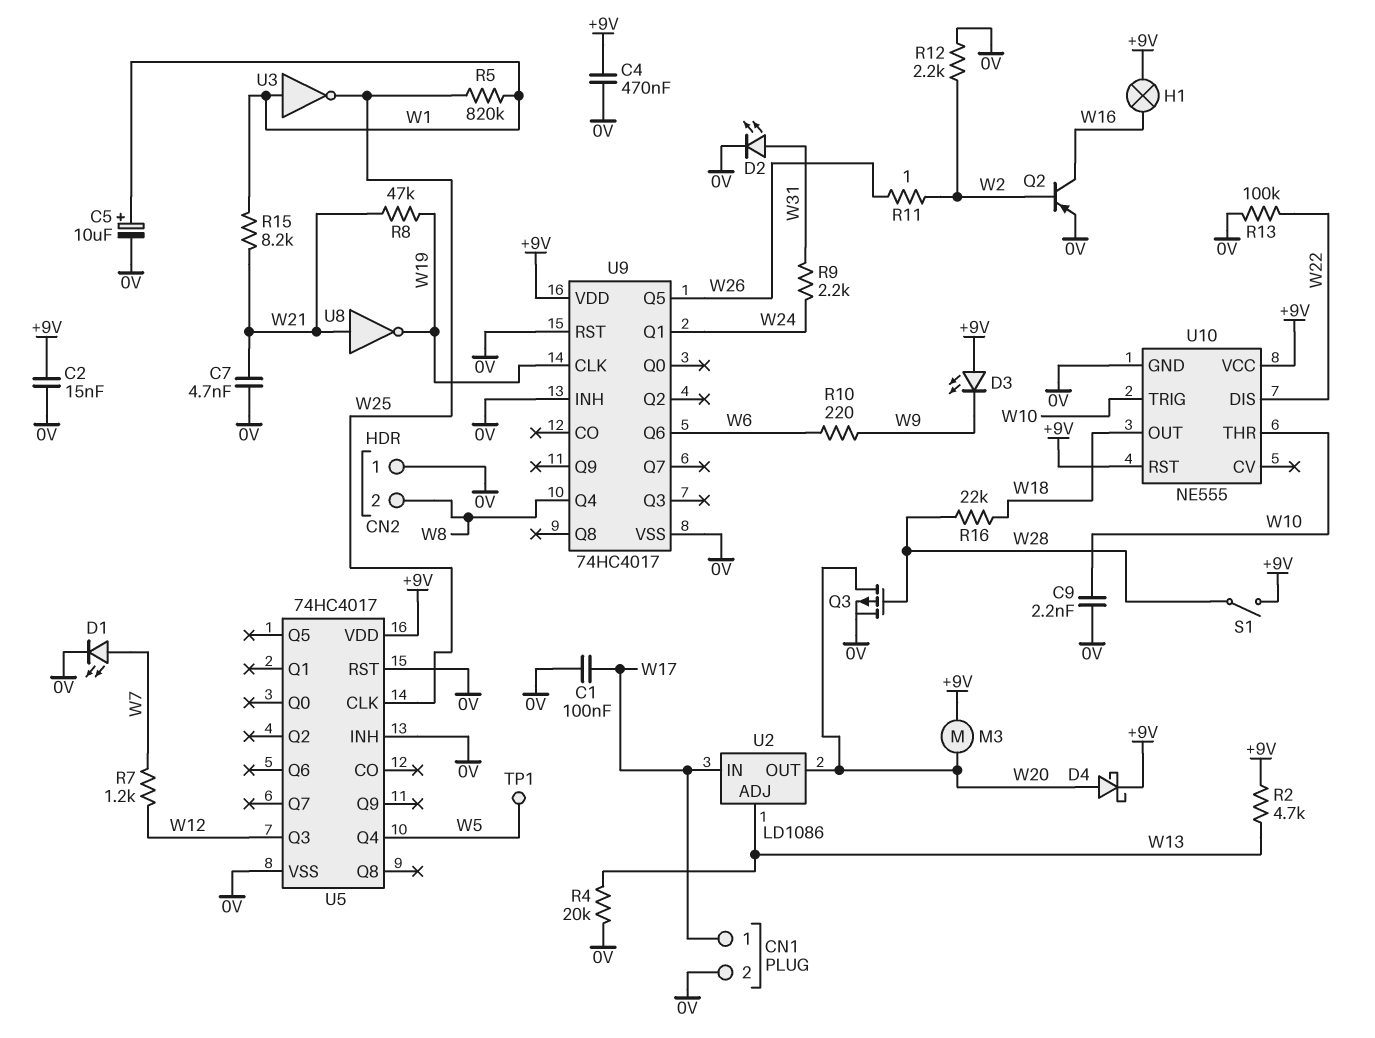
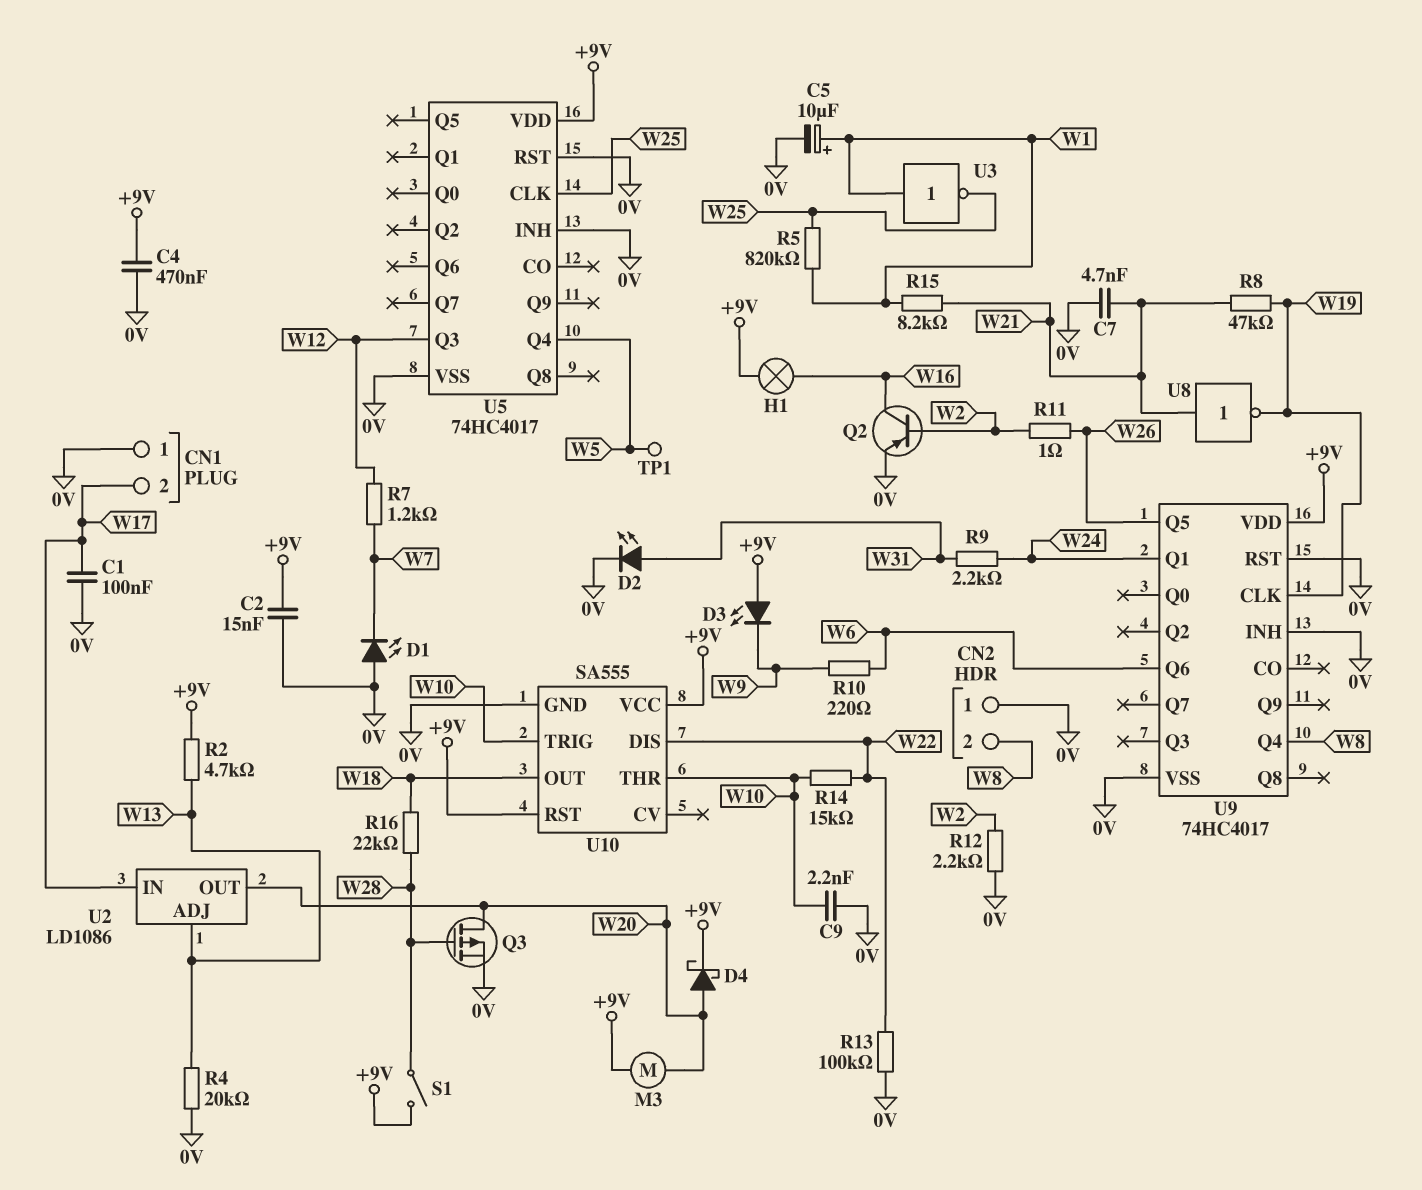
CN1 pin 1: W17 -> 0V
CN1 pin 2: 0V -> W17
D1: LED (A W7, K 0V) -> LED (A 0V, K W7)
R14: none -> 15k (W10, W22)
U10: NE555 -> SA555

